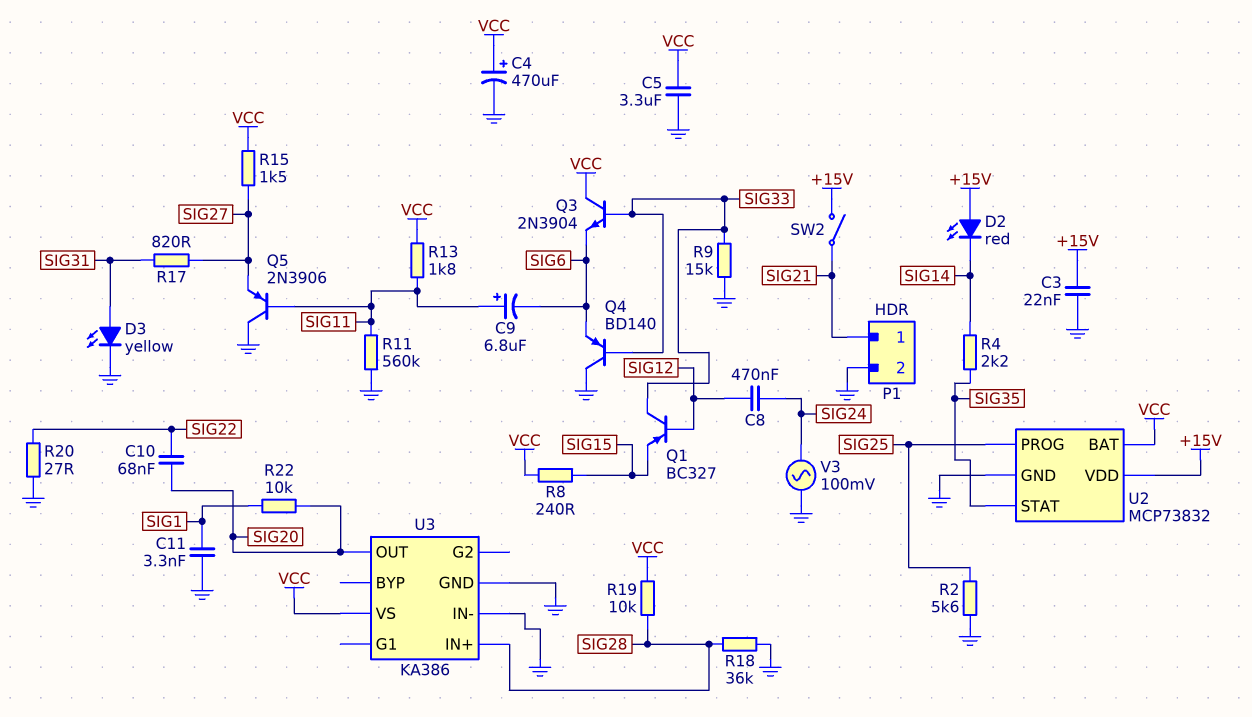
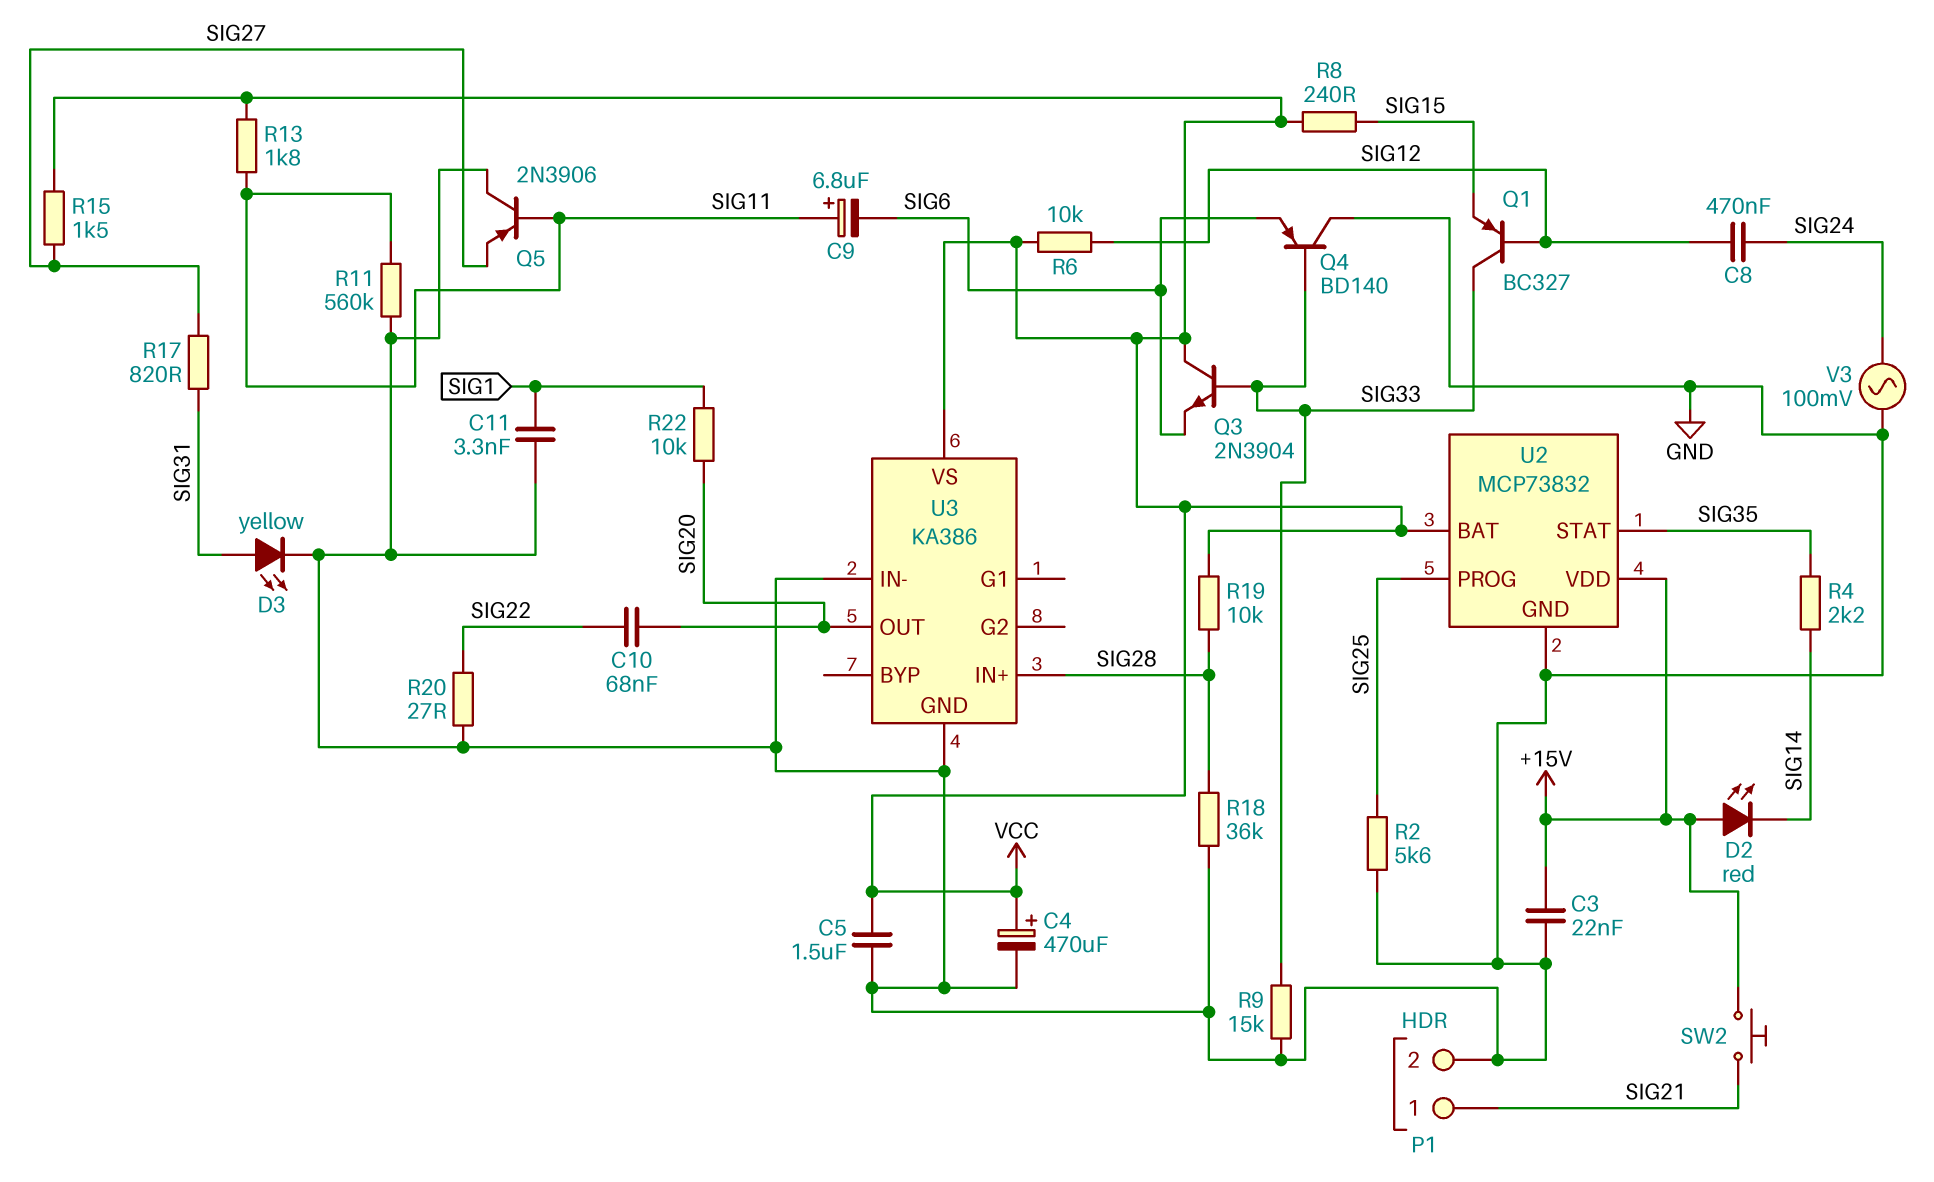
C5: 3.3uF (GND, VCC) -> 1.5uF (GND, VCC)
R6: none -> 10k (SIG12, VCC)
SW2: switch (+15V, SIG21) -> button (+15V, SIG21)

